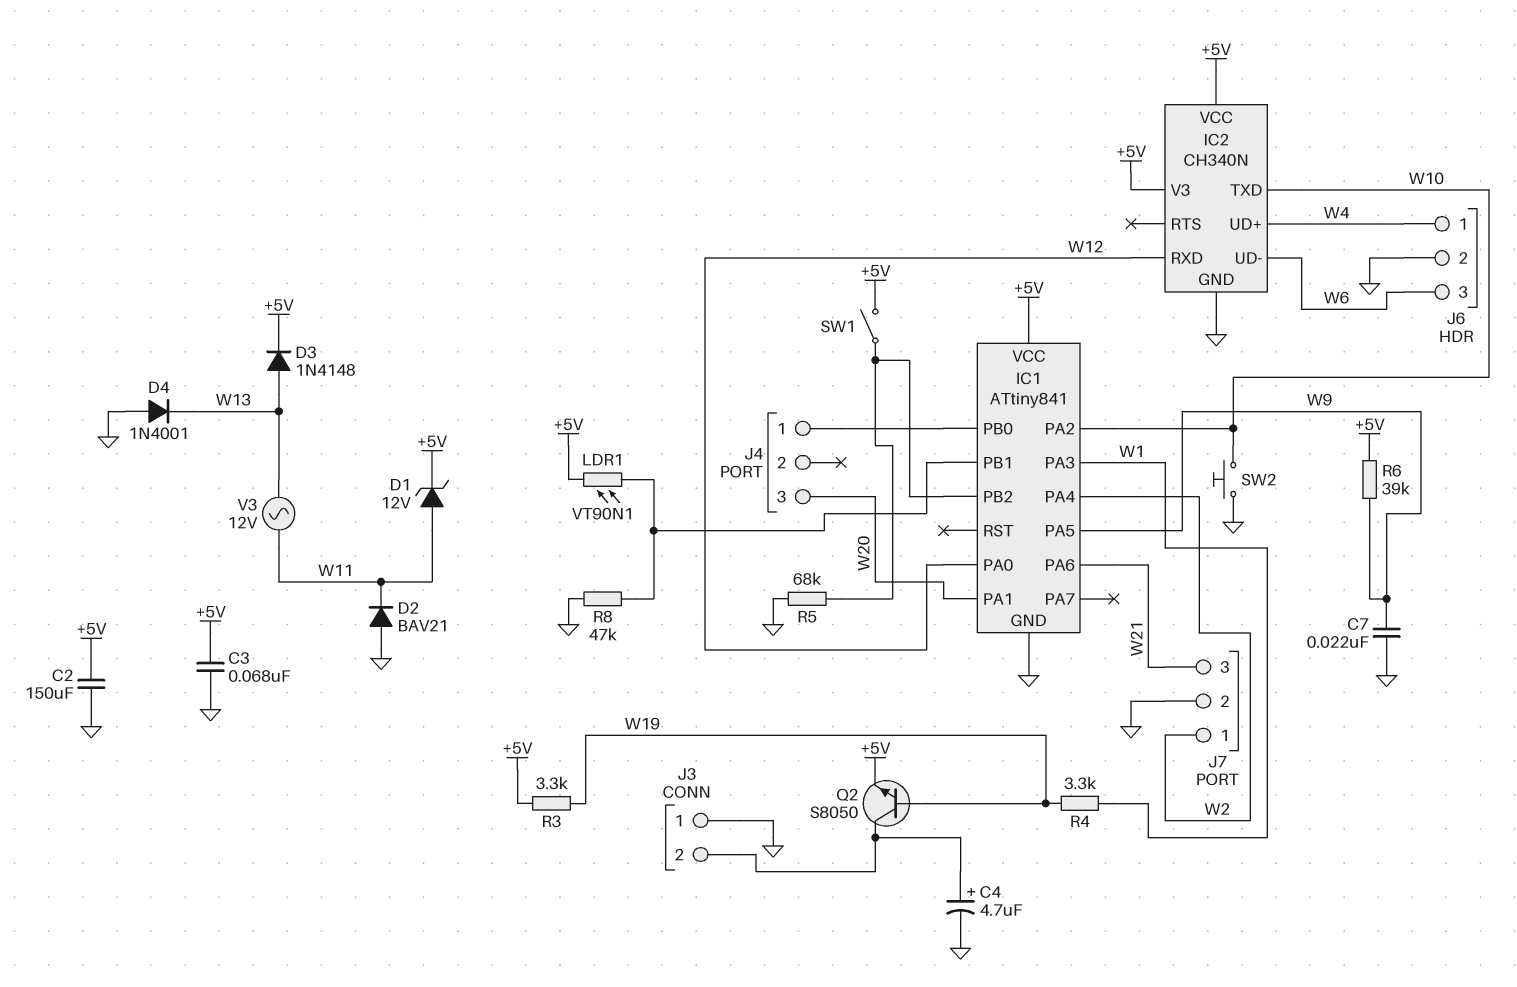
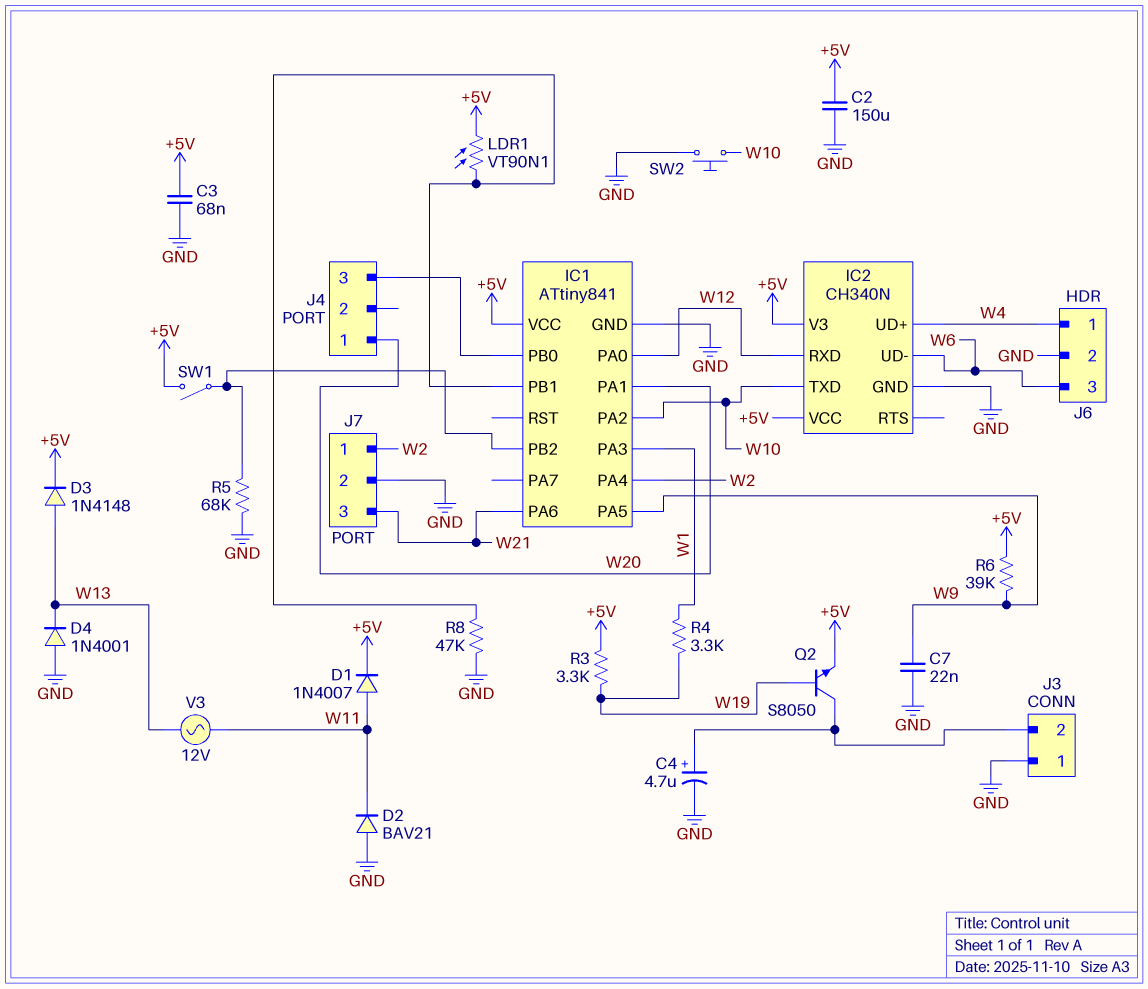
D1: zener 12V (A W11, K +5V) -> diode 1N4007 (A W11, K +5V)
J4 pin 1: IC1/PB0 -> W20
J4 pin 3: W20 -> IC1/PB0

